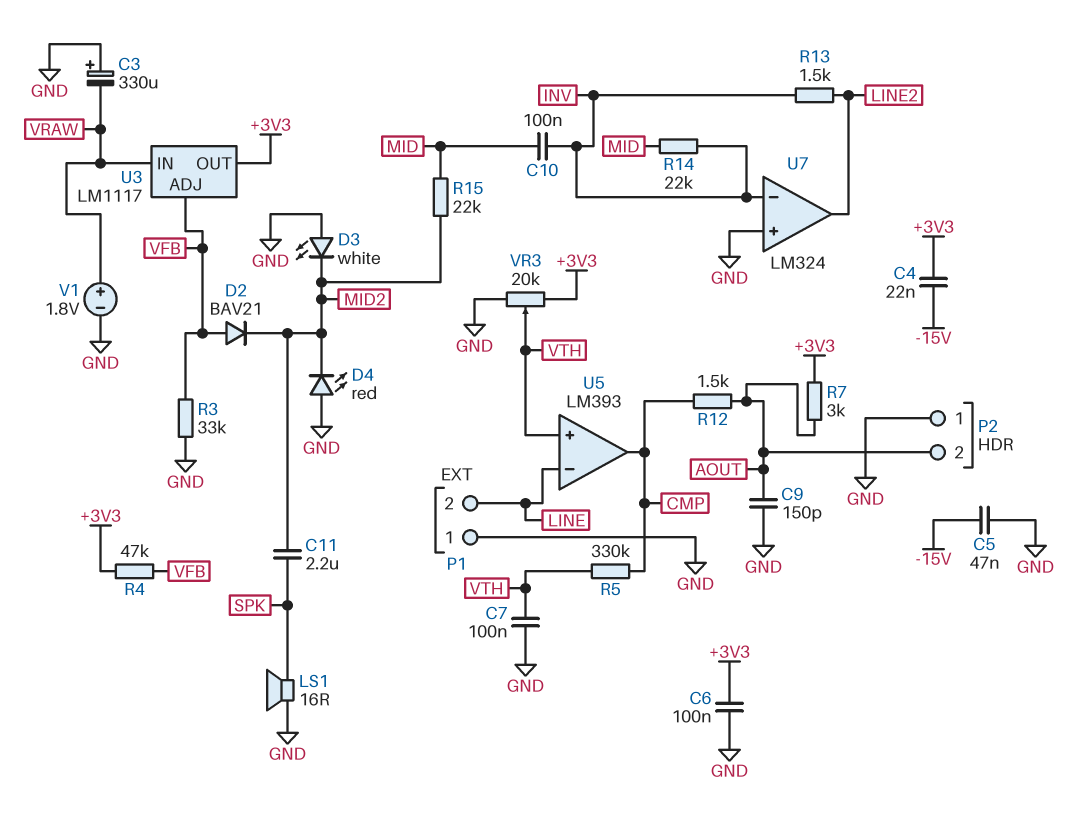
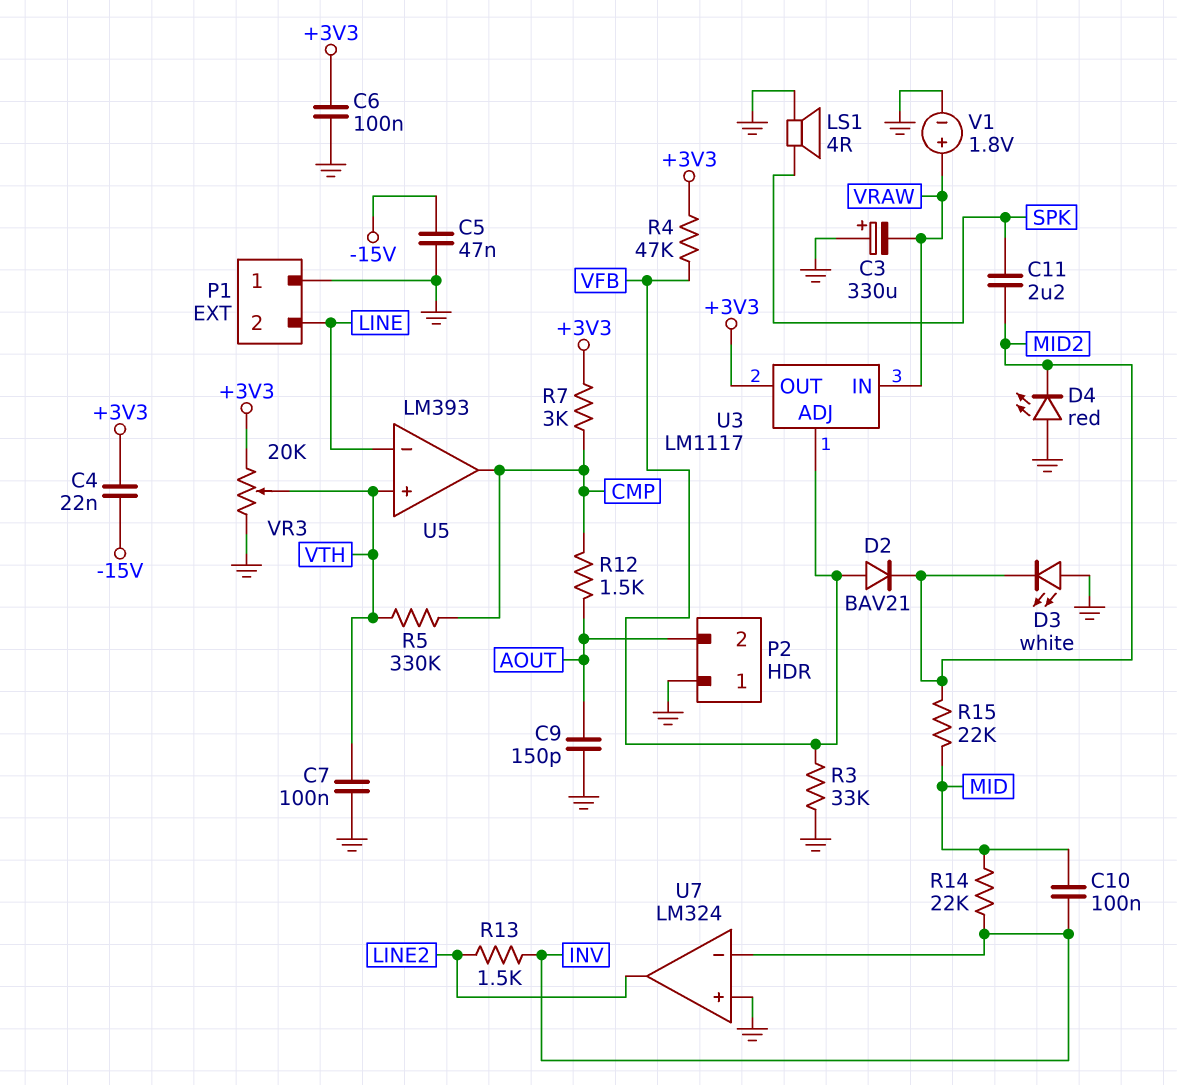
LS1: speaker 16R (GND, SPK) -> speaker 4R (GND, SPK)
R7: 3k (+3V3, AOUT) -> 3k (+3V3, CMP)

